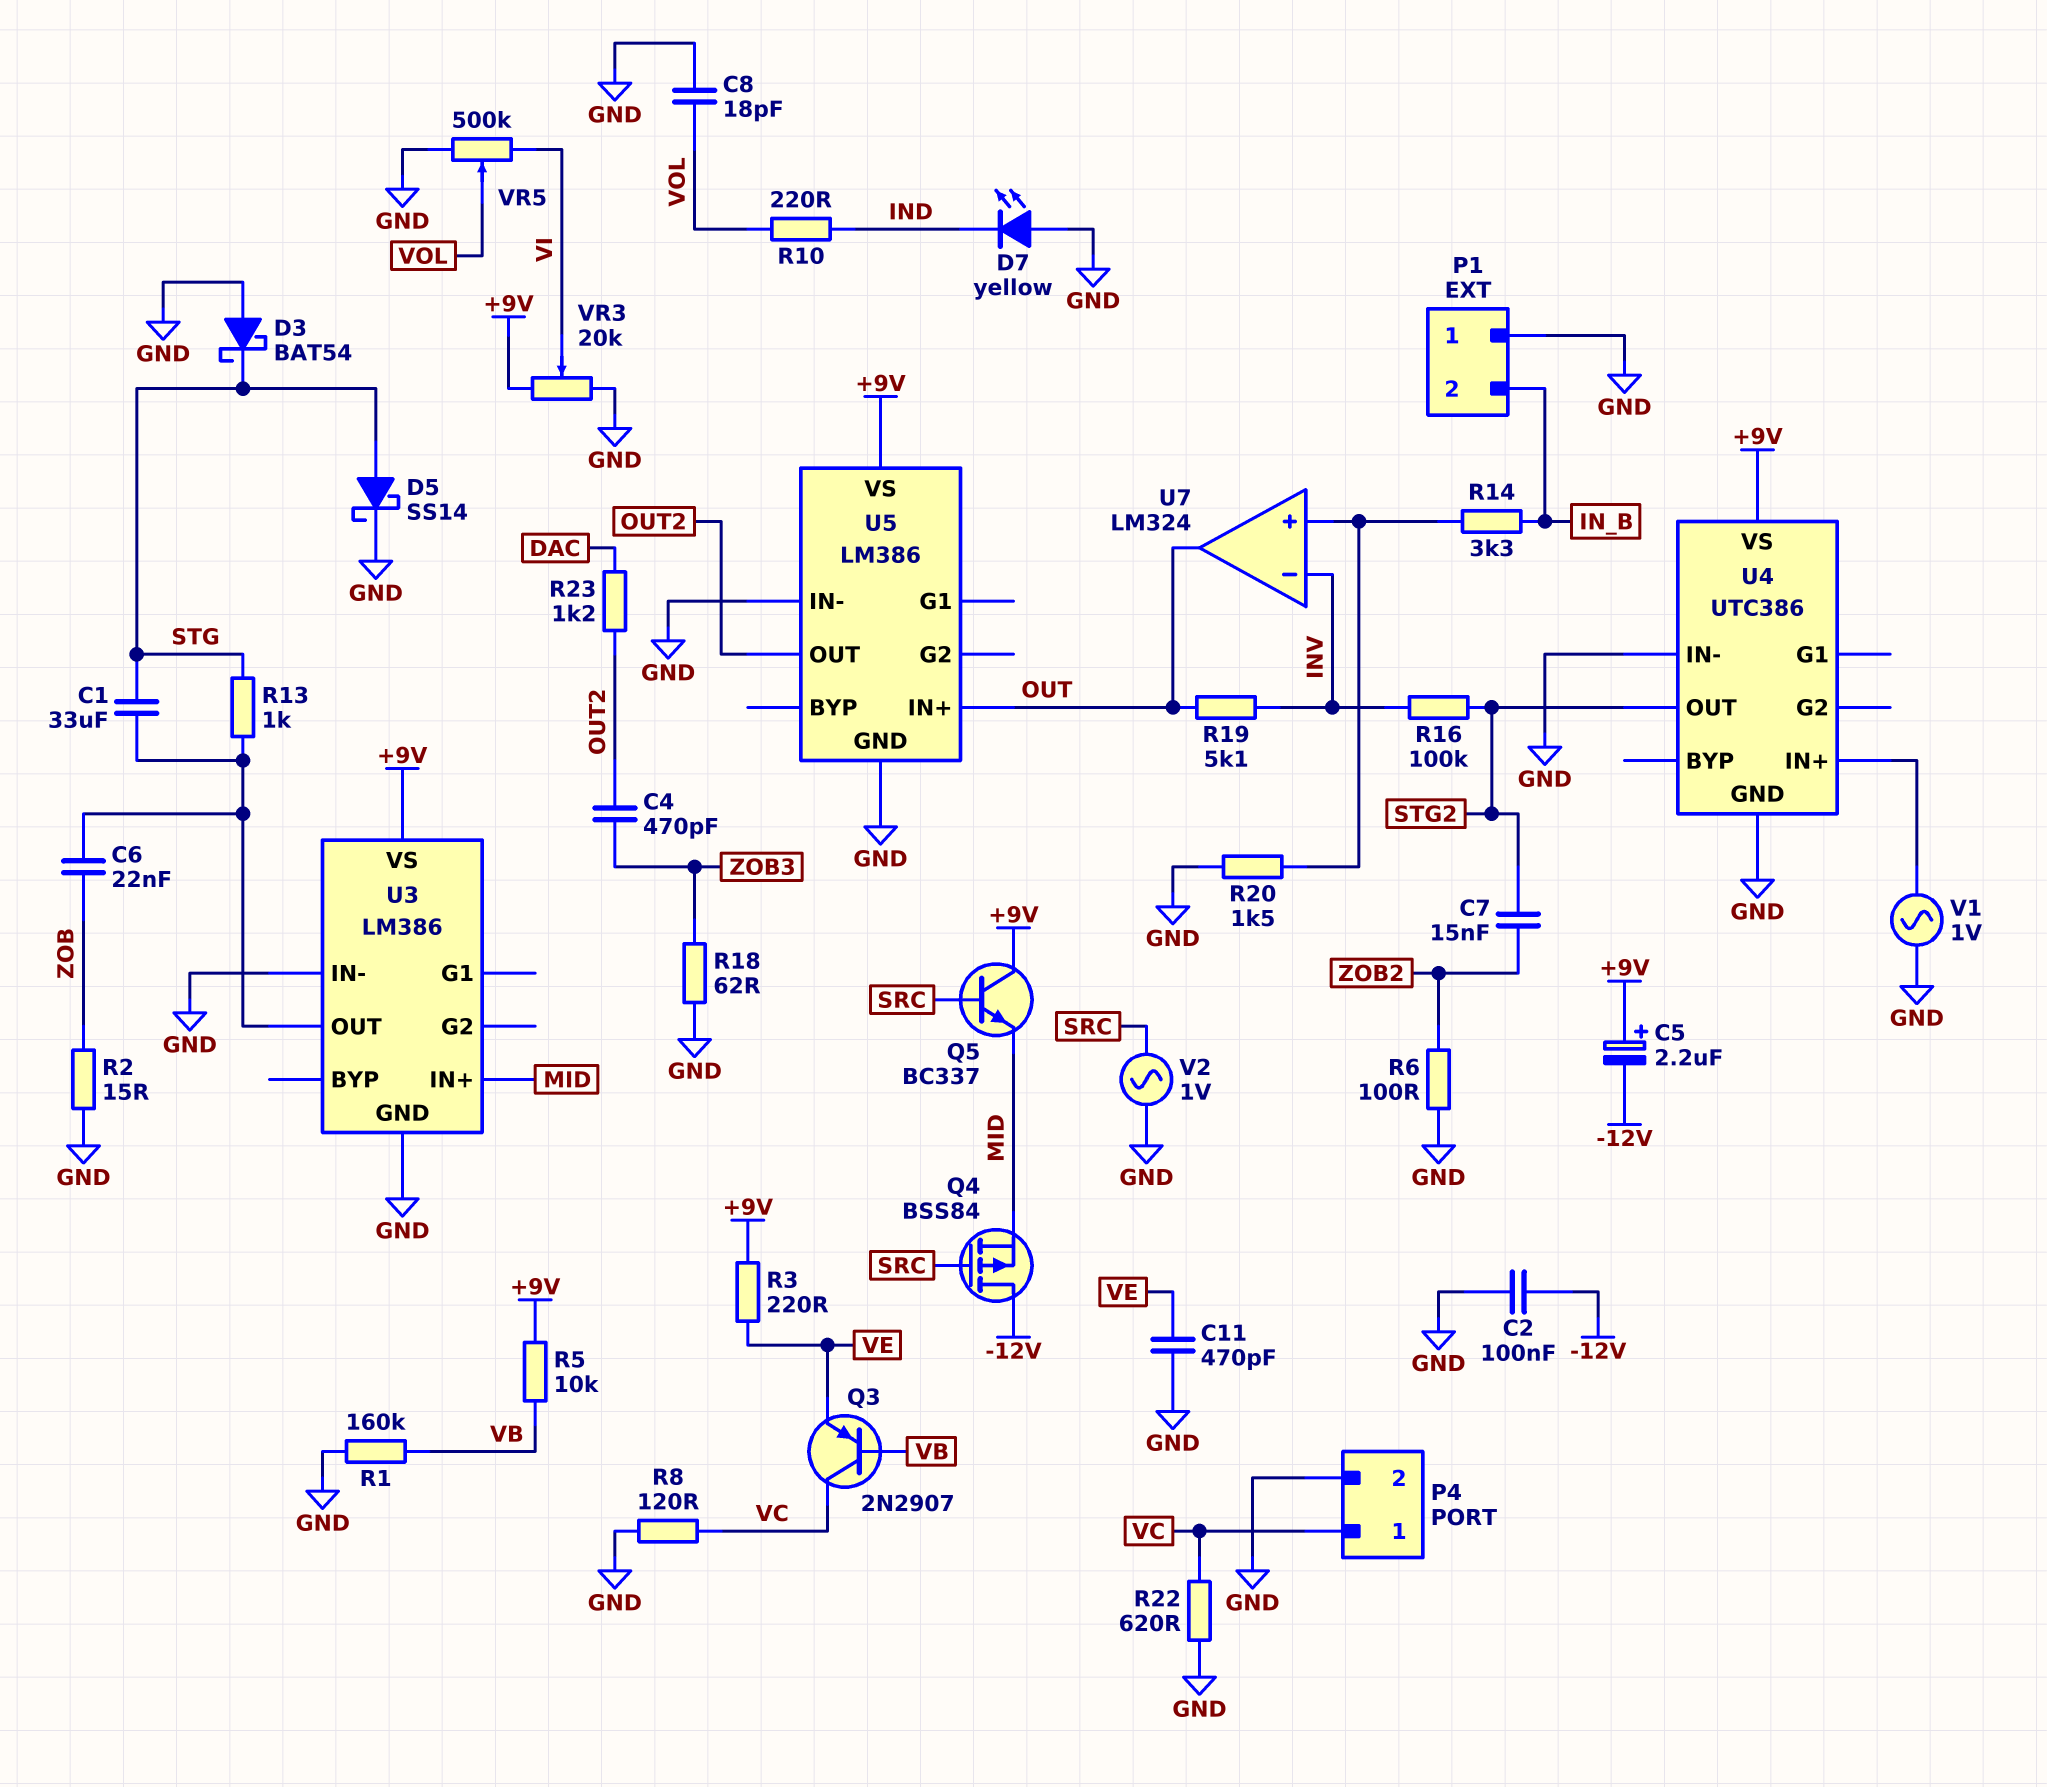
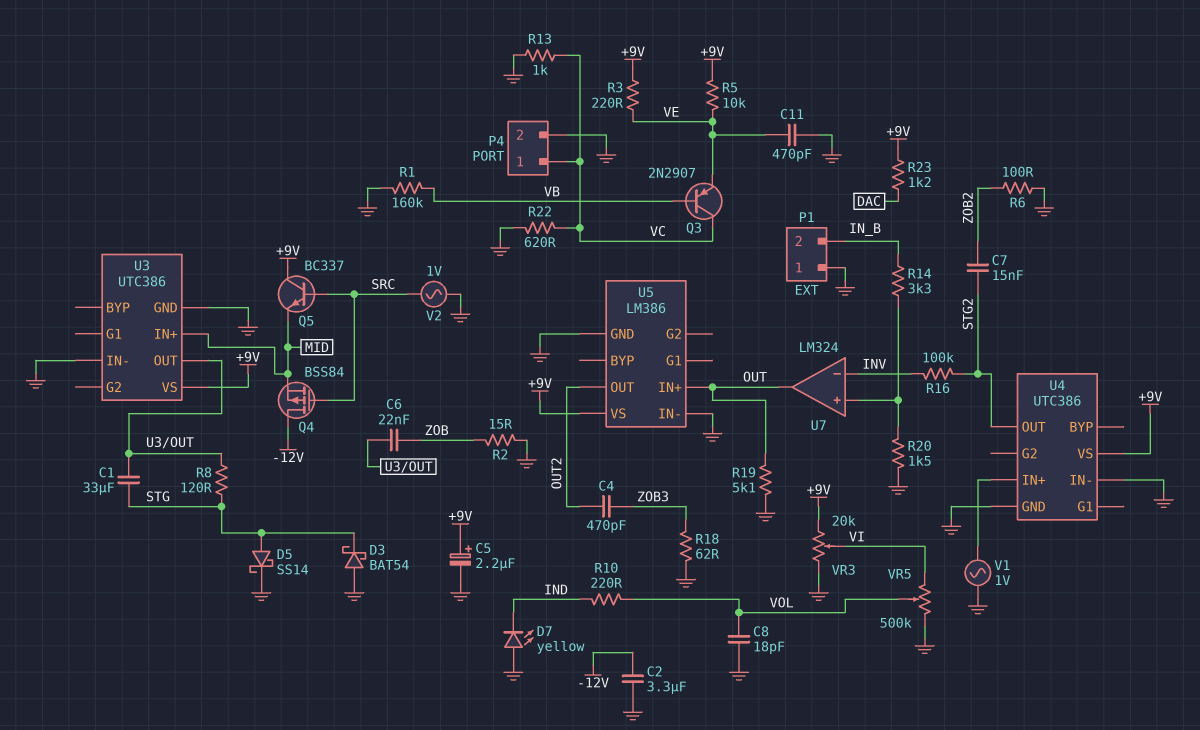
C2: 100nF (-12V, GND) -> 3.3uF (-12V, GND)
C5: 2.2uF (plus +9V, minus -12V) -> 2.2uF (plus +9V, minus GND)
R5: 10k (+9V, VB) -> 10k (+9V, VE)
R8: 120 (GND, VC) -> 120 (STG, U3/OUT)
R13: 1k (STG, U3/OUT) -> 1k (GND, VC)
R19: 5.1k (INV, OUT) -> 5.1k (GND, OUT)
R23: 1.2k (DAC, OUT2) -> 1.2k (+9V, DAC)
U3: LM386 -> UTC386

